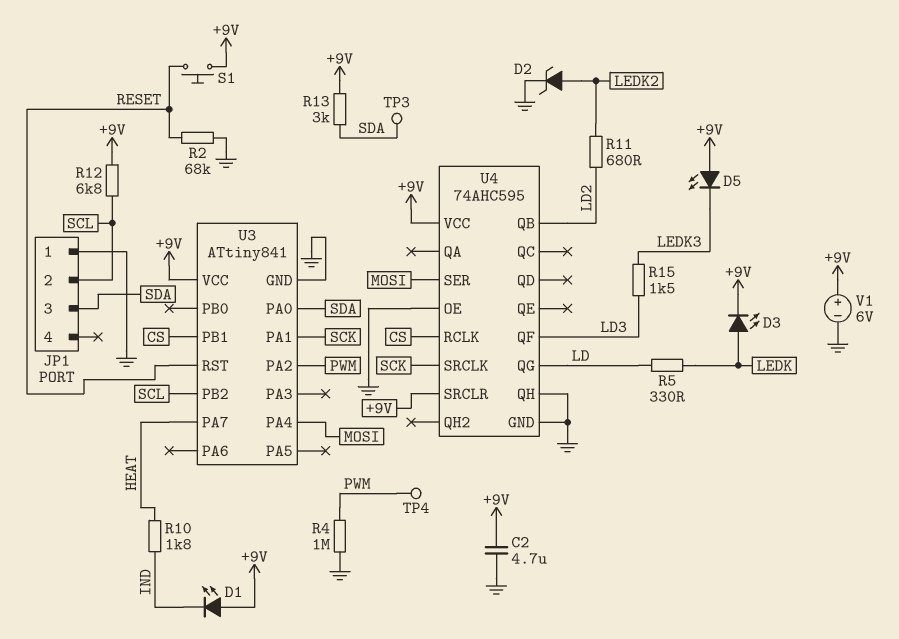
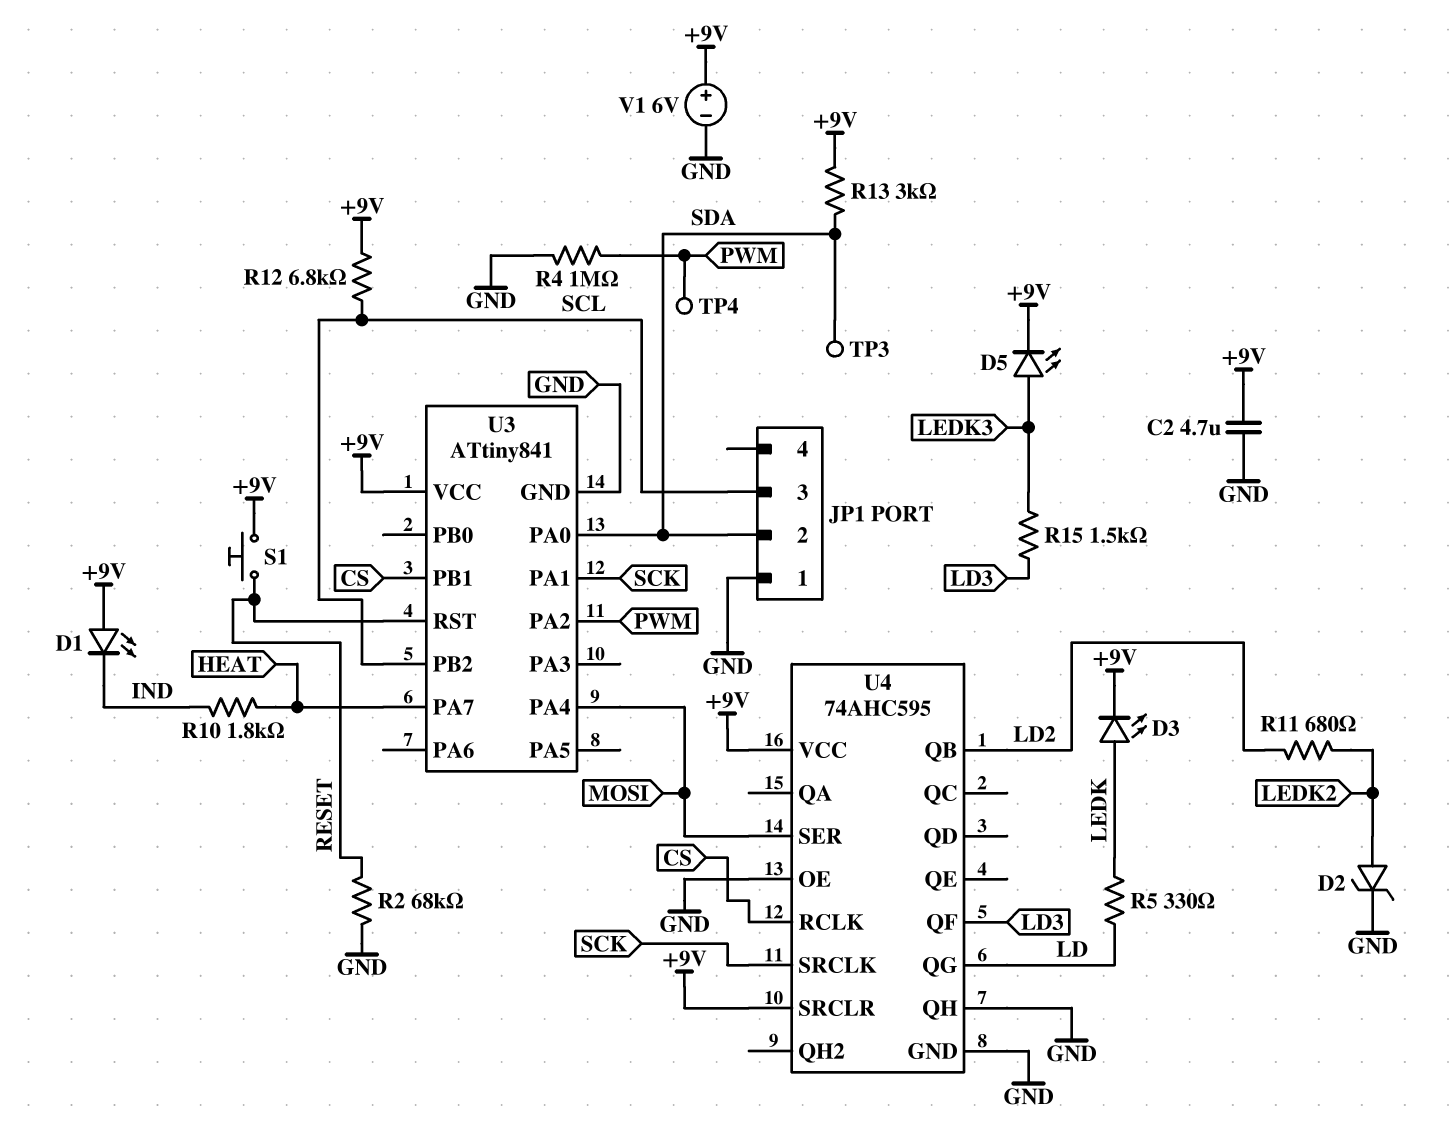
D5: LED (A +9V, K LEDK3) -> LED (A LEDK3, K +9V)
JP1 pin 2: SCL -> SDA
JP1 pin 3: SDA -> SCL

